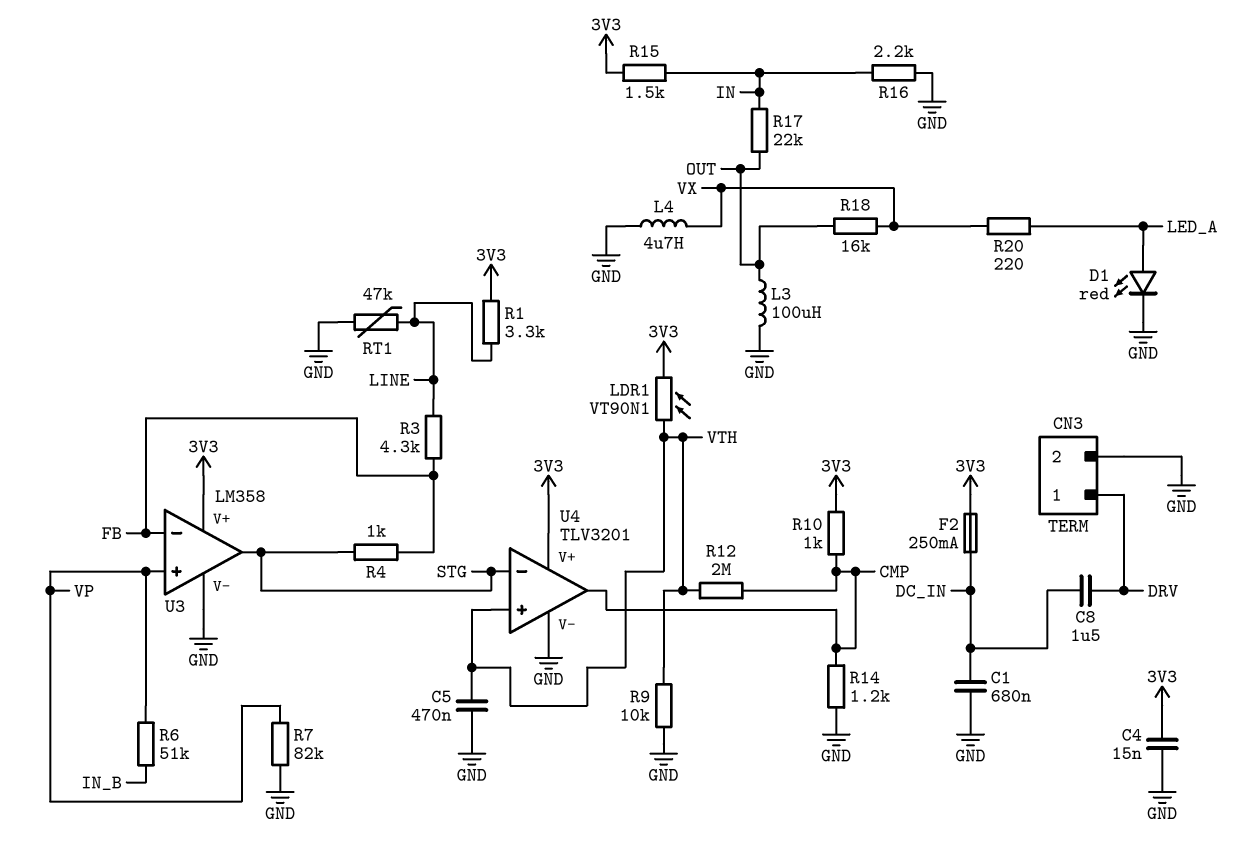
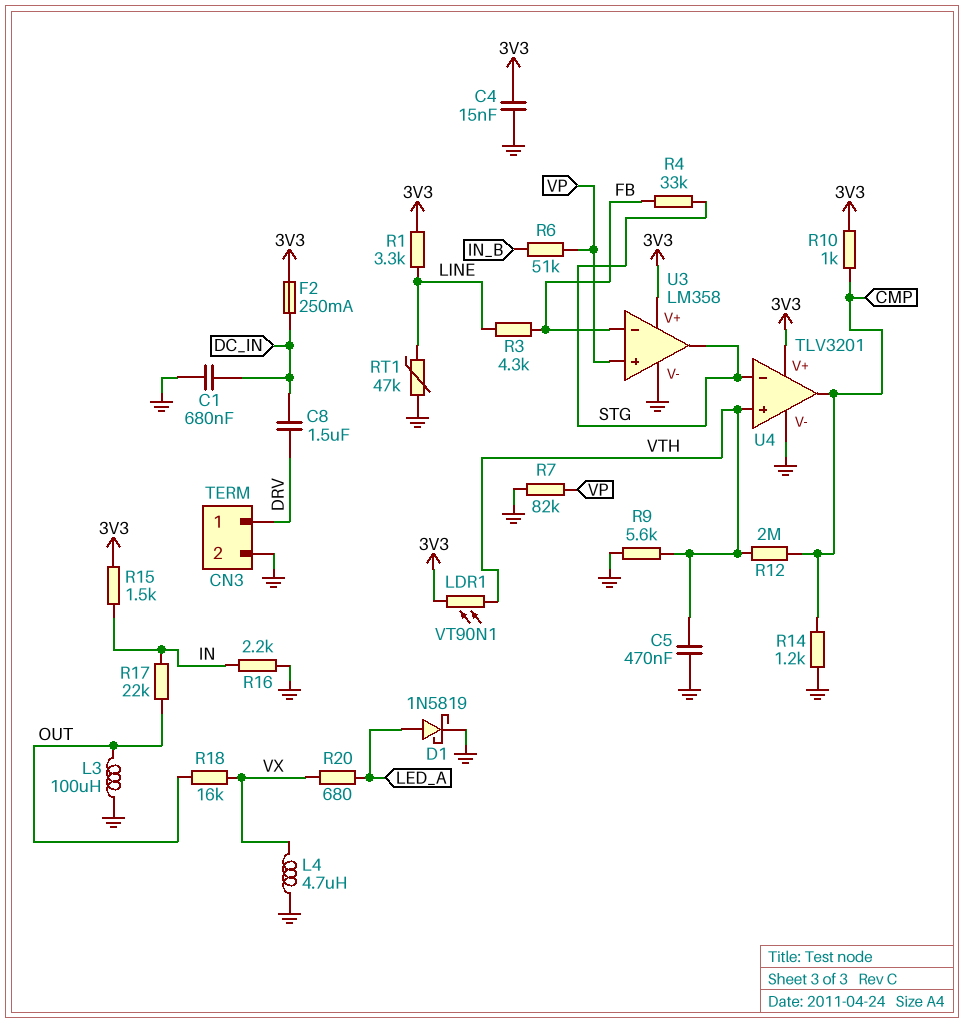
D1: LED red (A LED_A, K GND) -> schottky 1N5819 (A LED_A, K GND)
R4: 1k (FB, STG) -> 33k (FB, STG)
R9: 10k (GND, VTH) -> 5.6k (GND, VTH)
R20: 220 (LED_A, VX) -> 680 (LED_A, VX)

